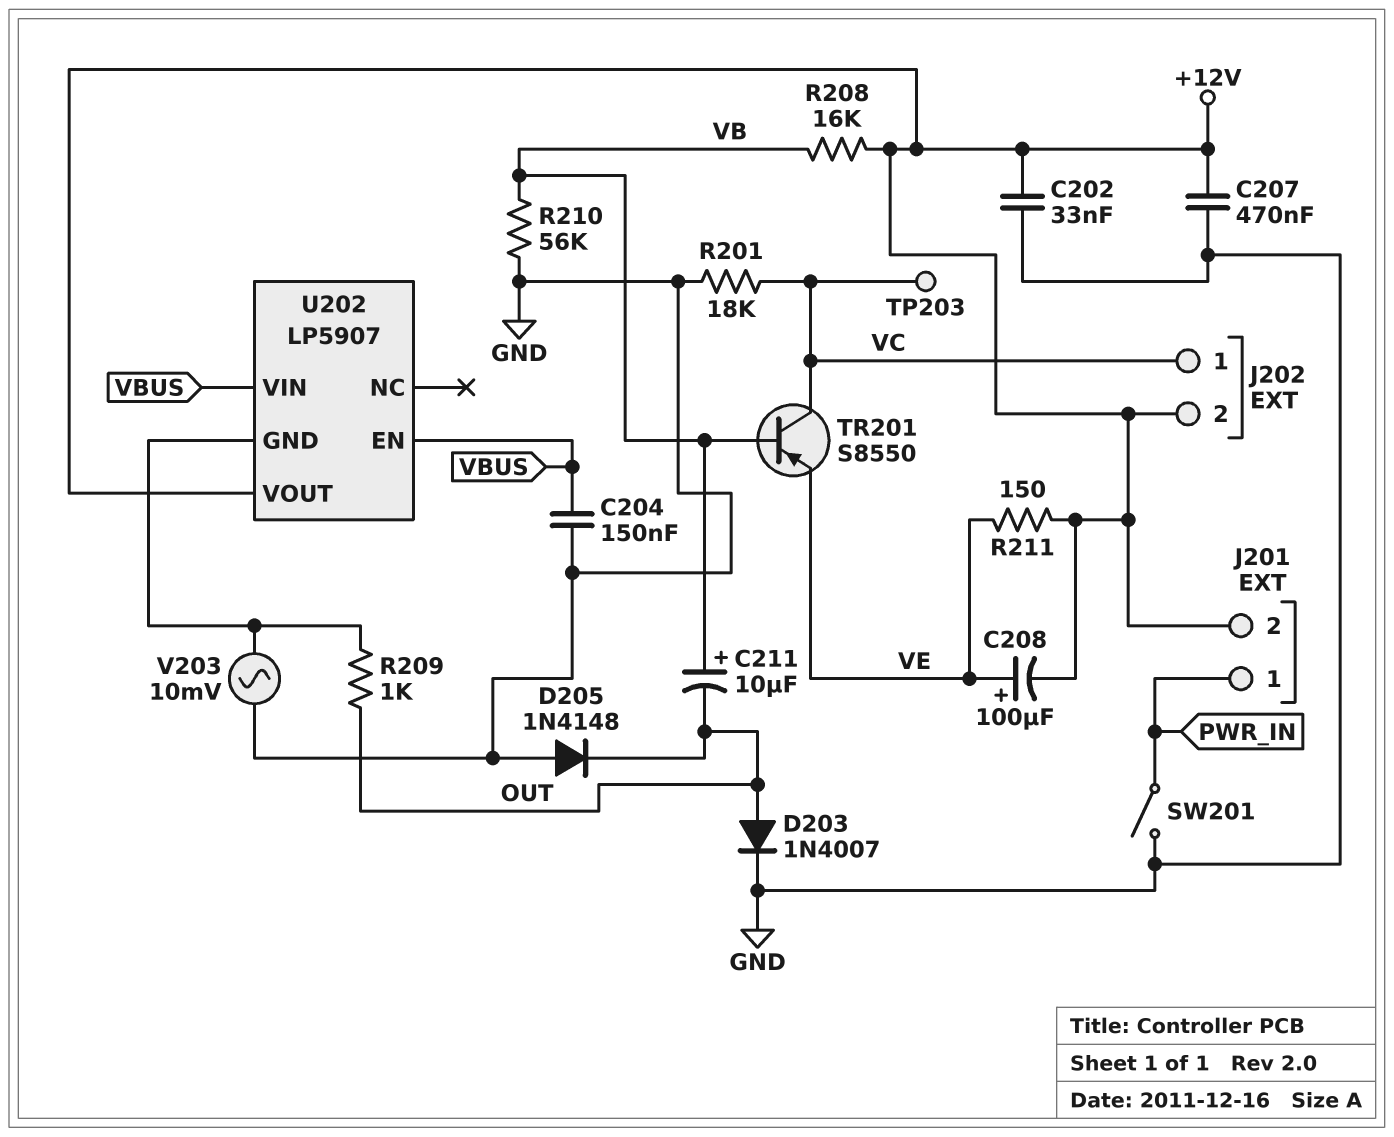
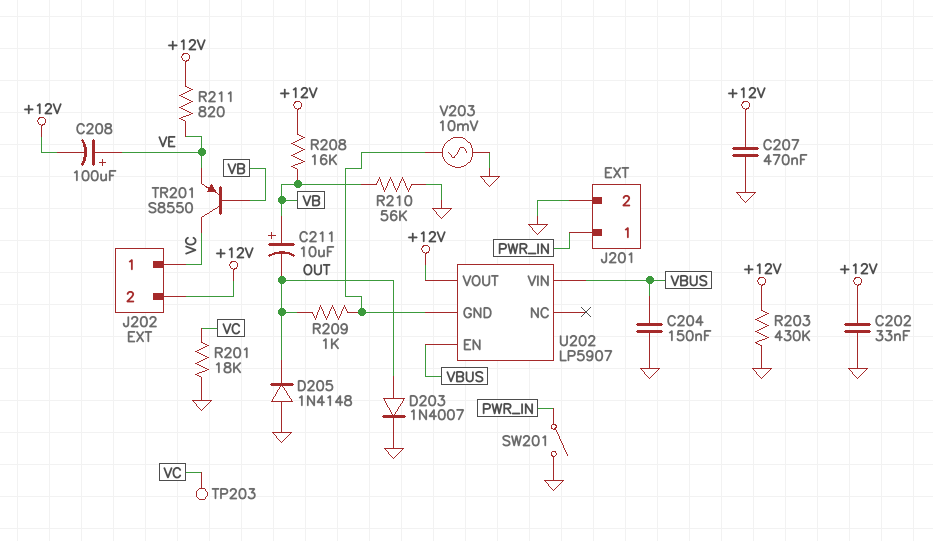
J201 pin 2: +12V -> GND
R203: none -> 430k (+12V, GND)
R211: 150 (+12V, VE) -> 820 (+12V, VE)

